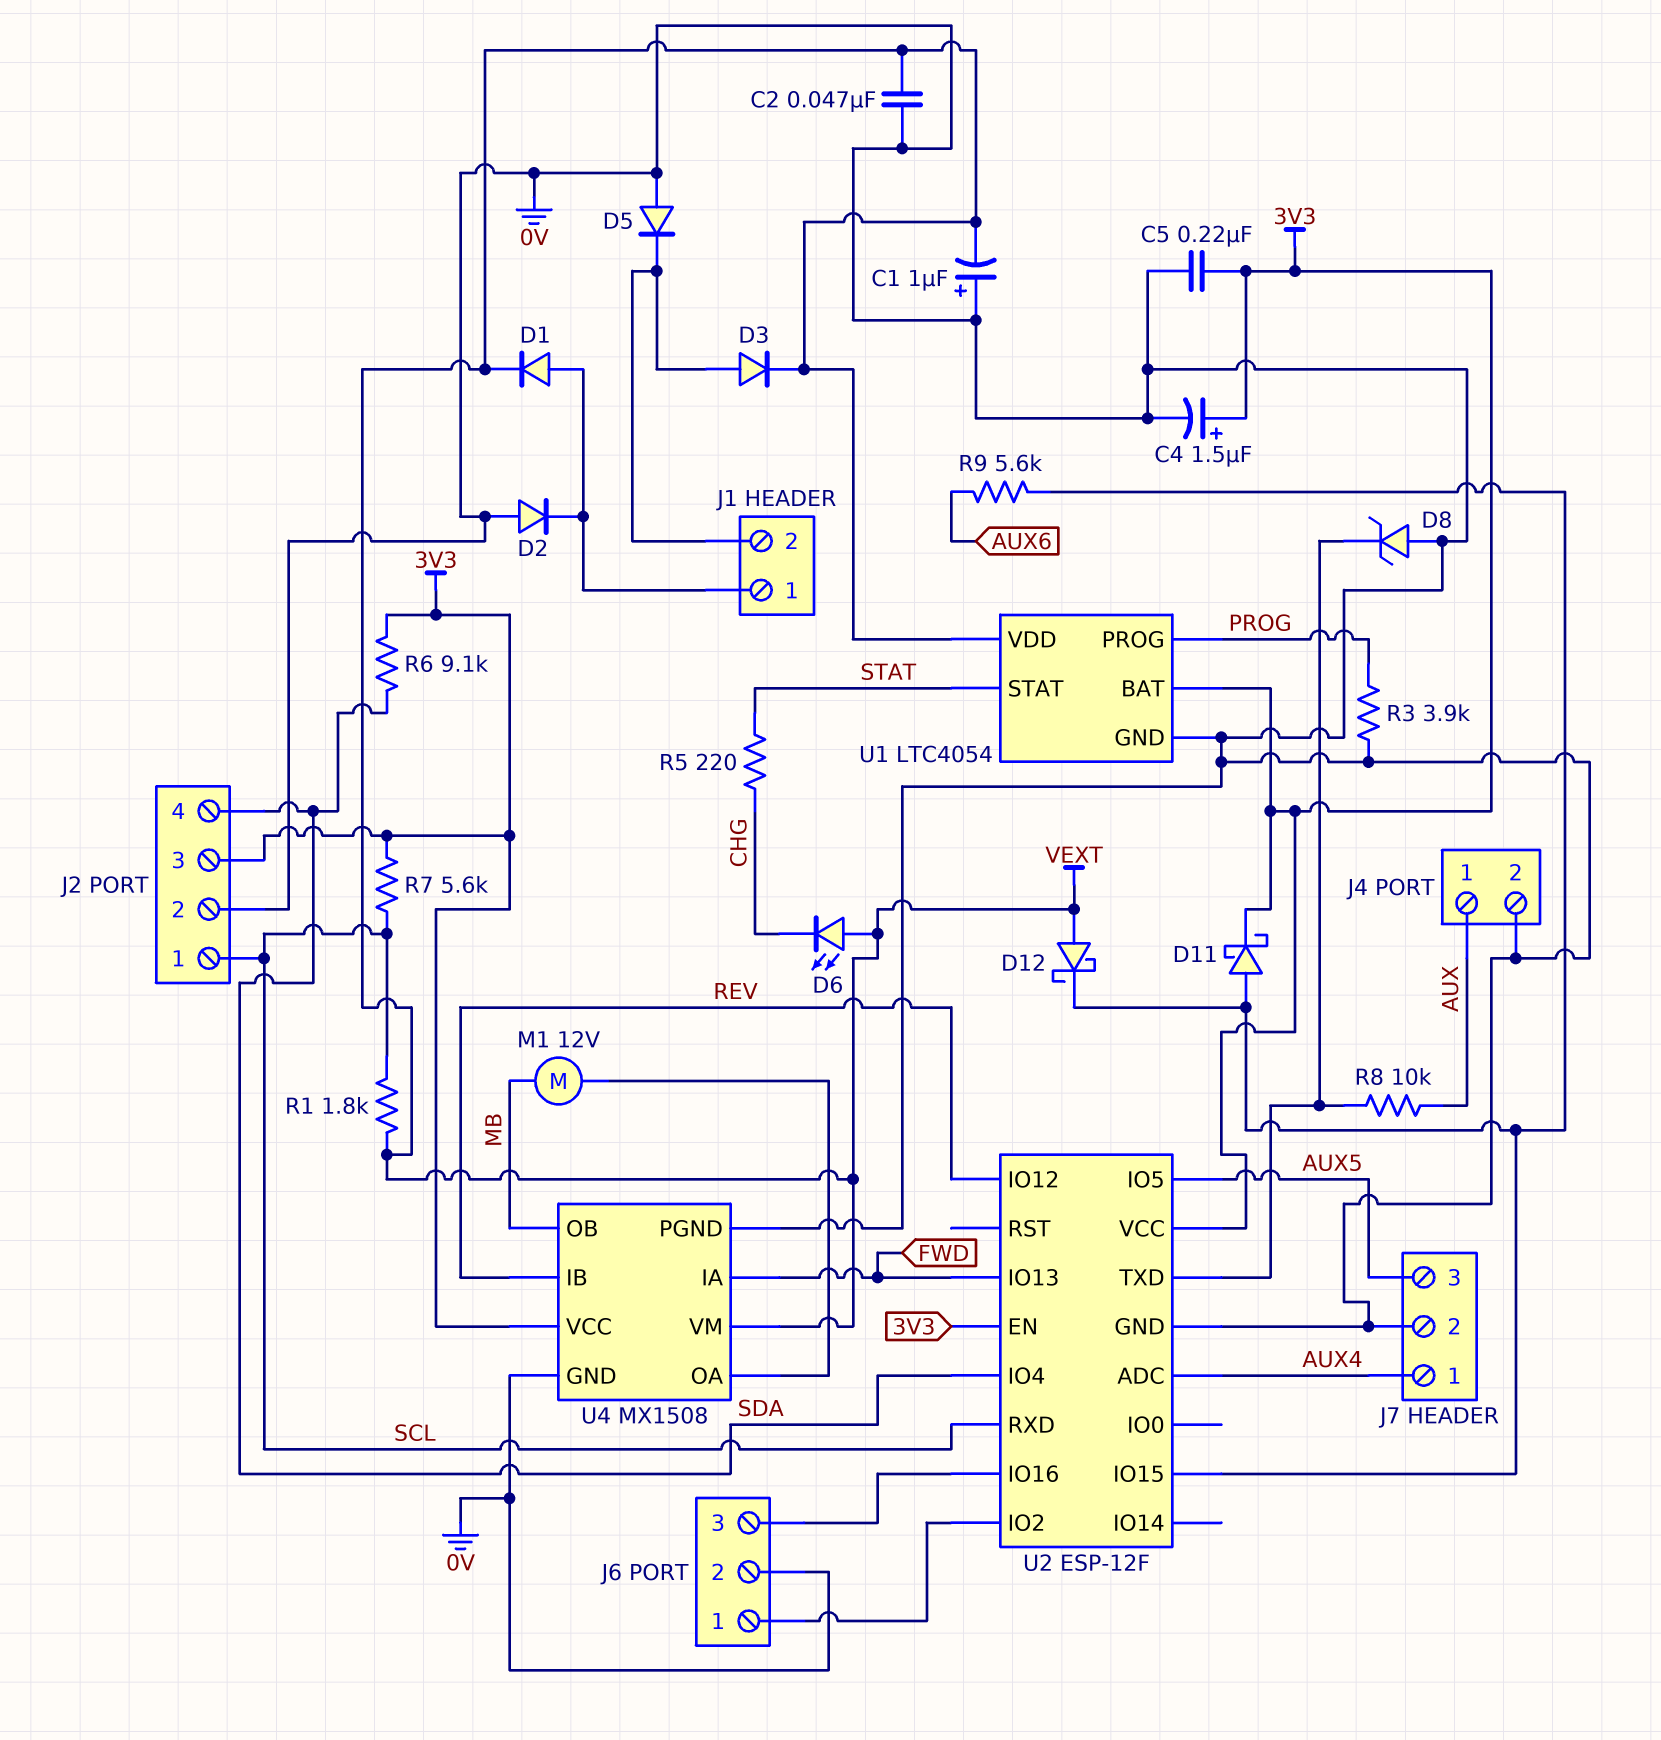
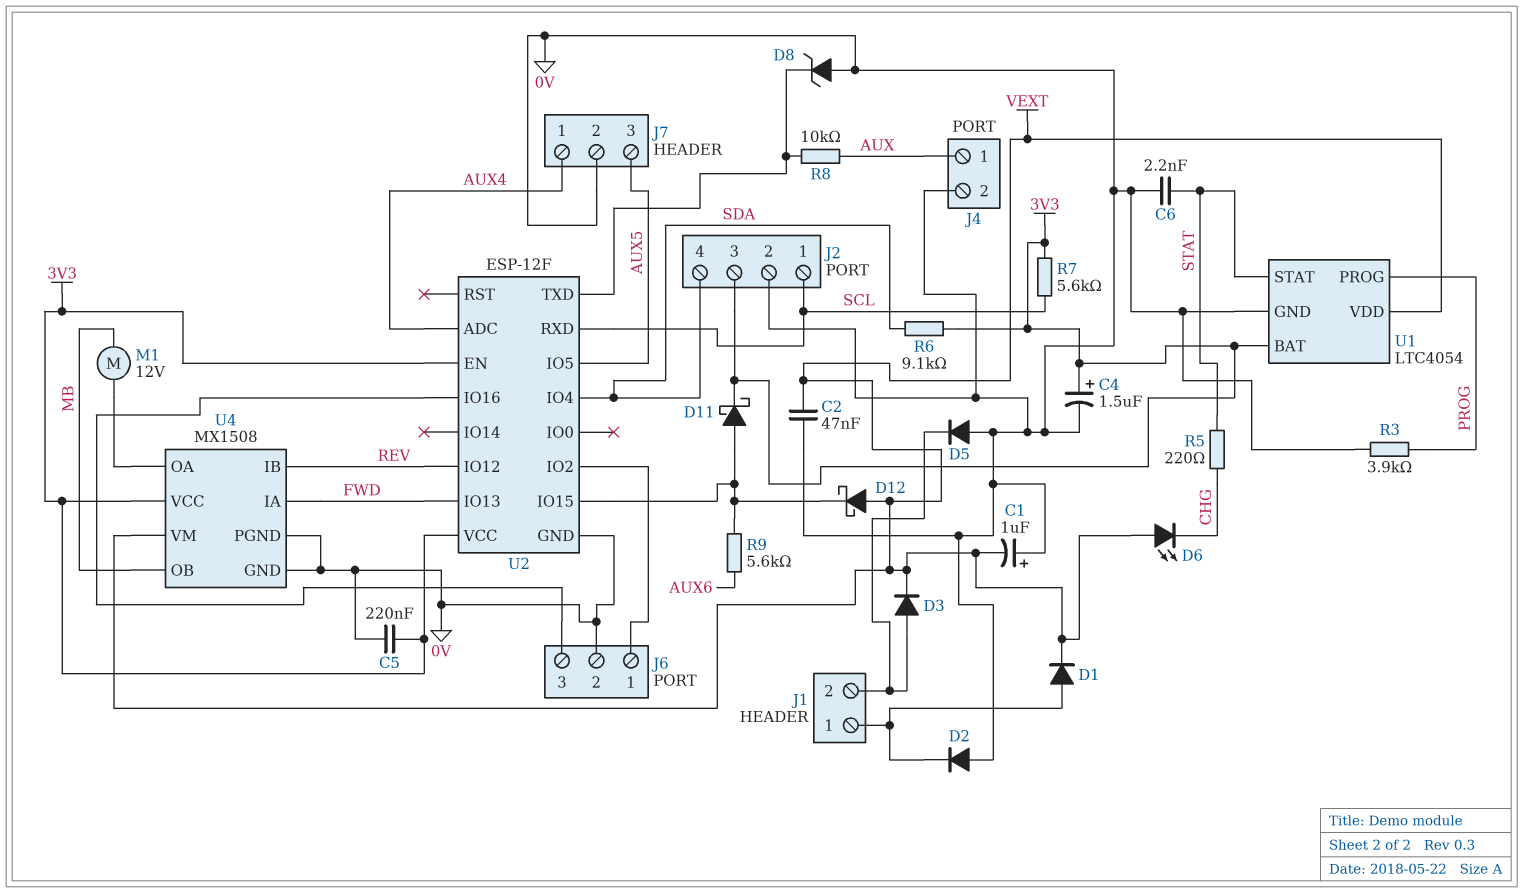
C6: none -> 2.2nF (0V, STAT)
R1: 1.8k (SCL, VEXT) -> none

